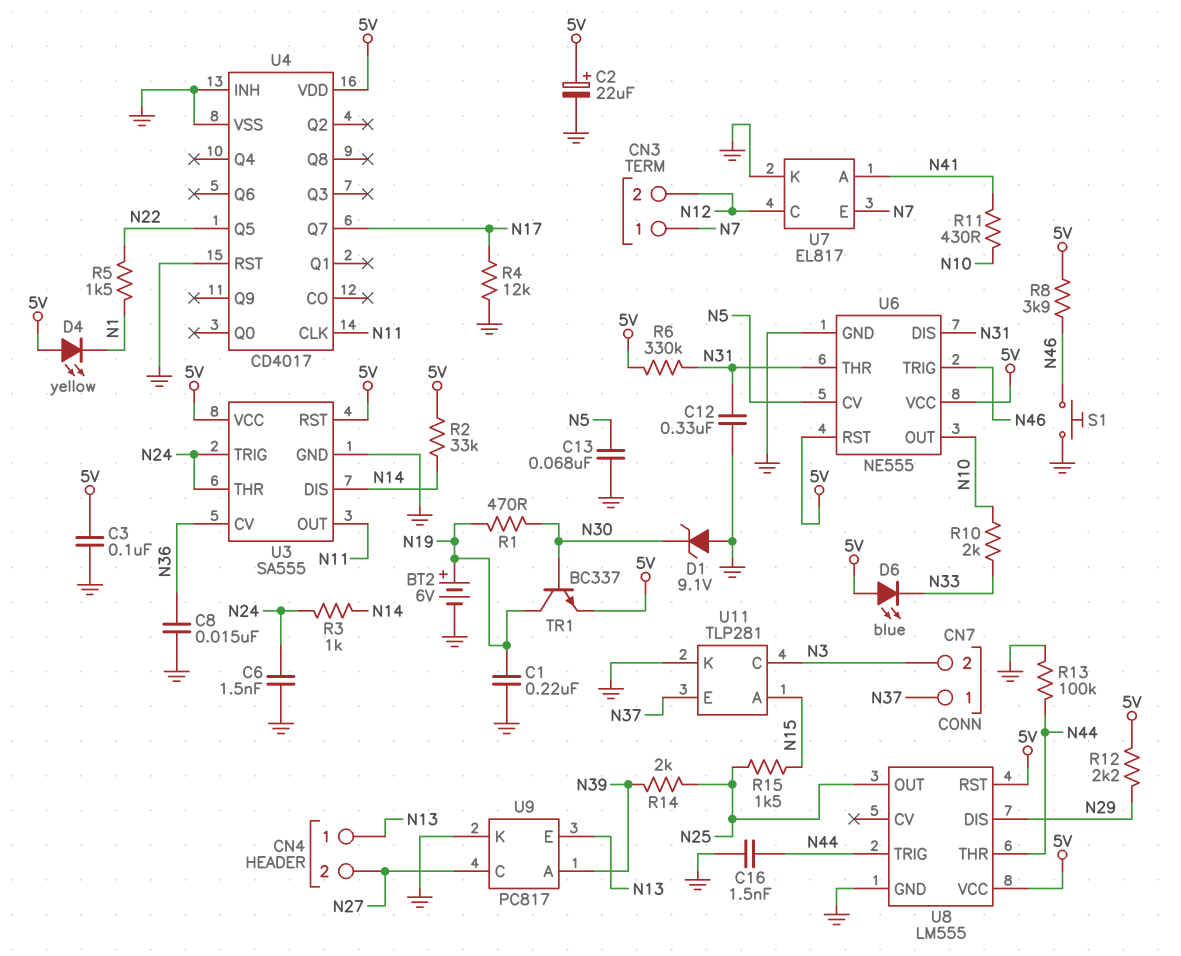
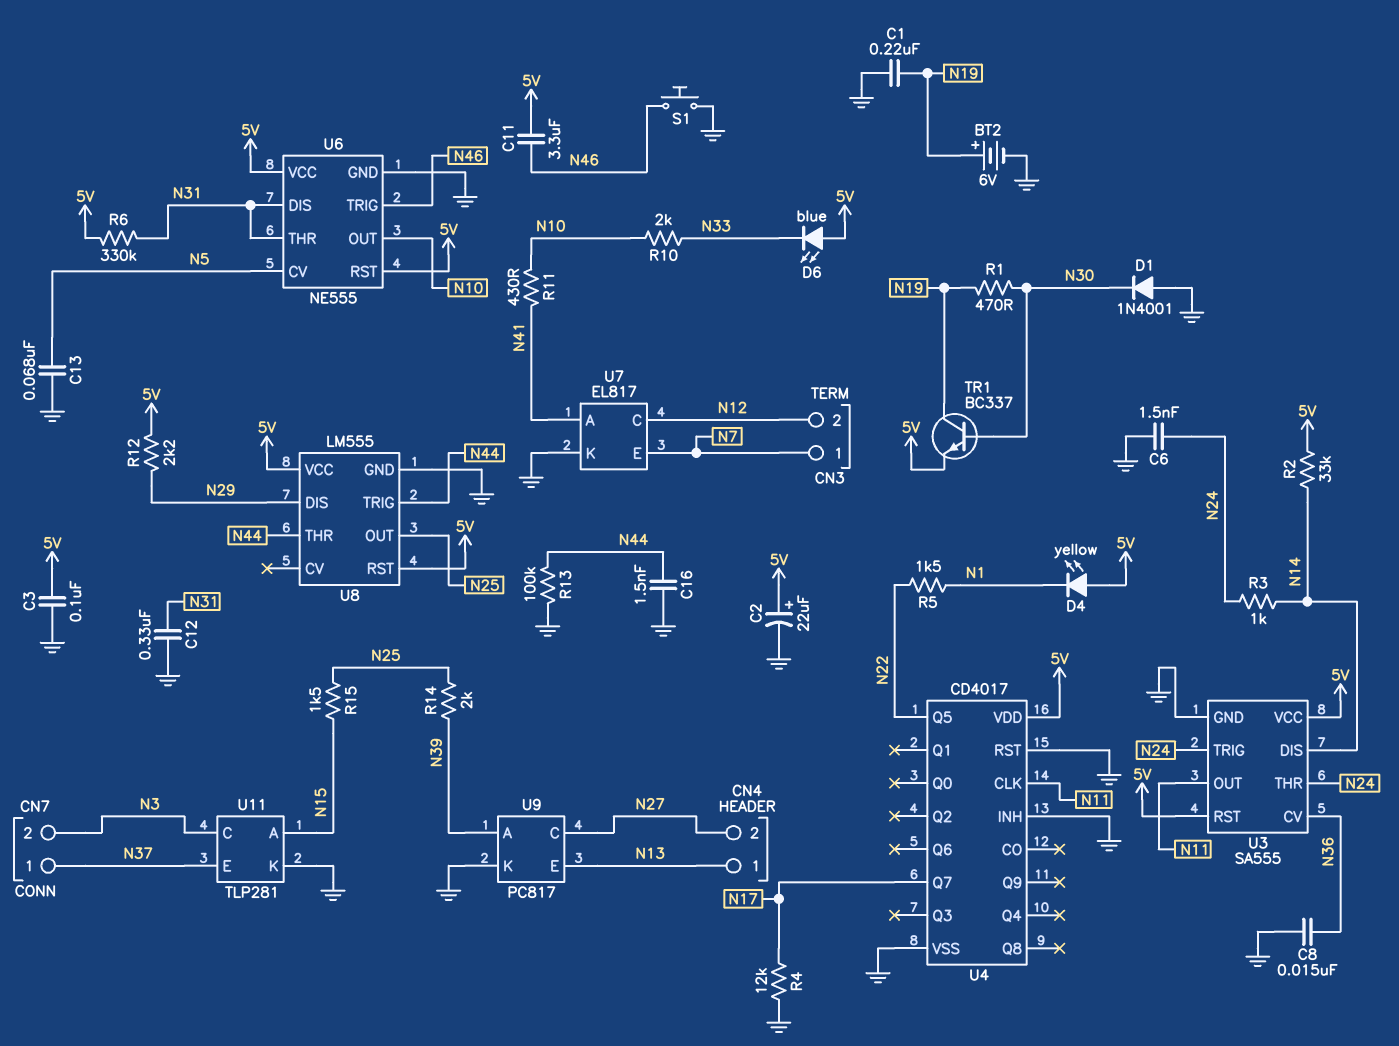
C11: none -> 3.3uF (5V, N46)
D1: zener 9.1V (A GND, K N30) -> diode 1N4001 (A GND, K N30)
R8: 3.9k (5V, N46) -> none

